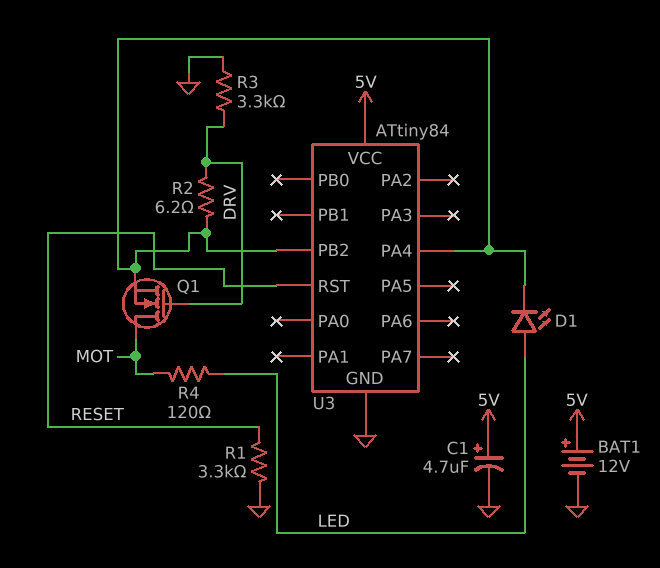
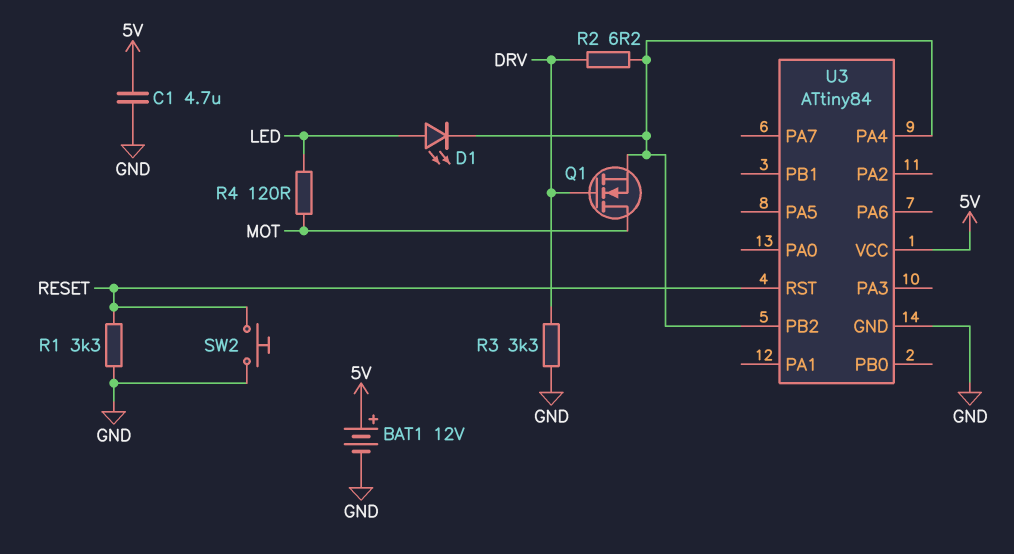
C1: 4.7uF (plus 5V, minus GND) -> 4.7uF (5V, GND)
SW2: none -> button (GND, RESET)

